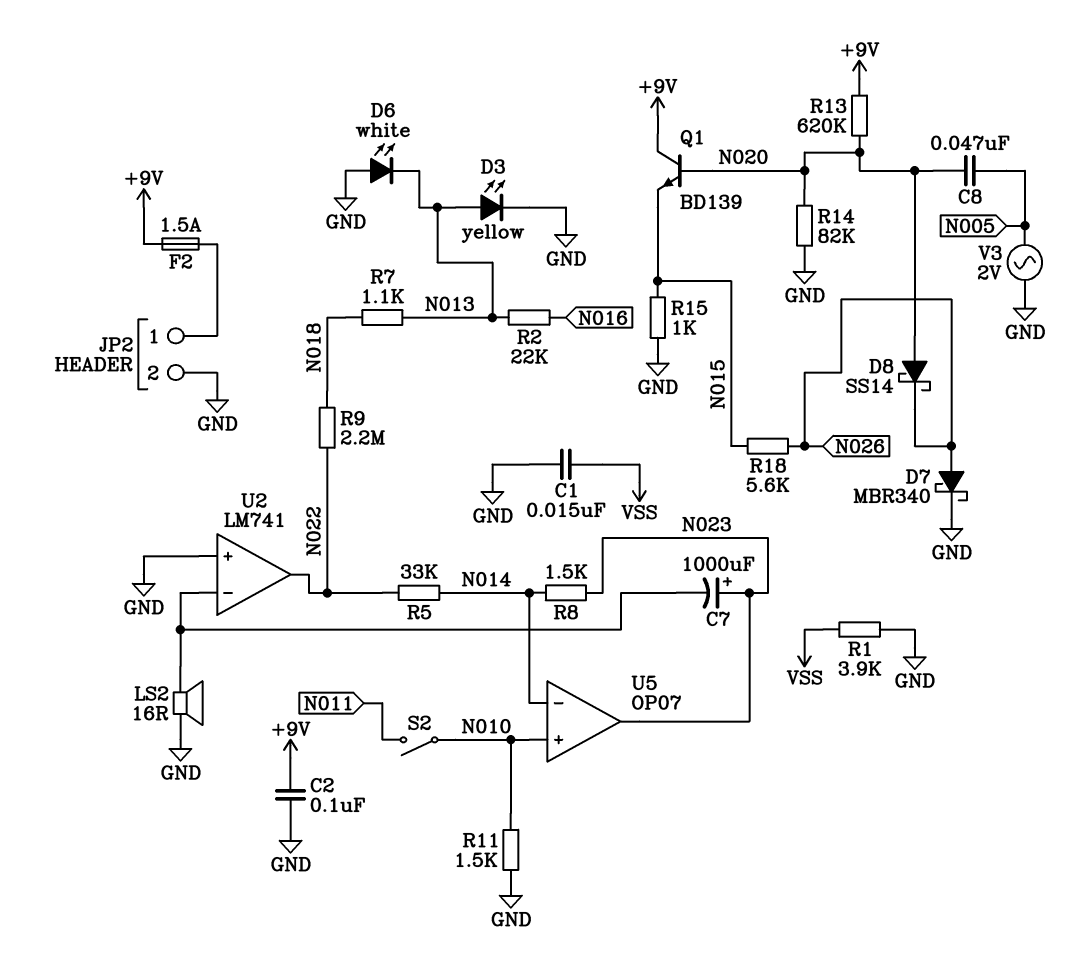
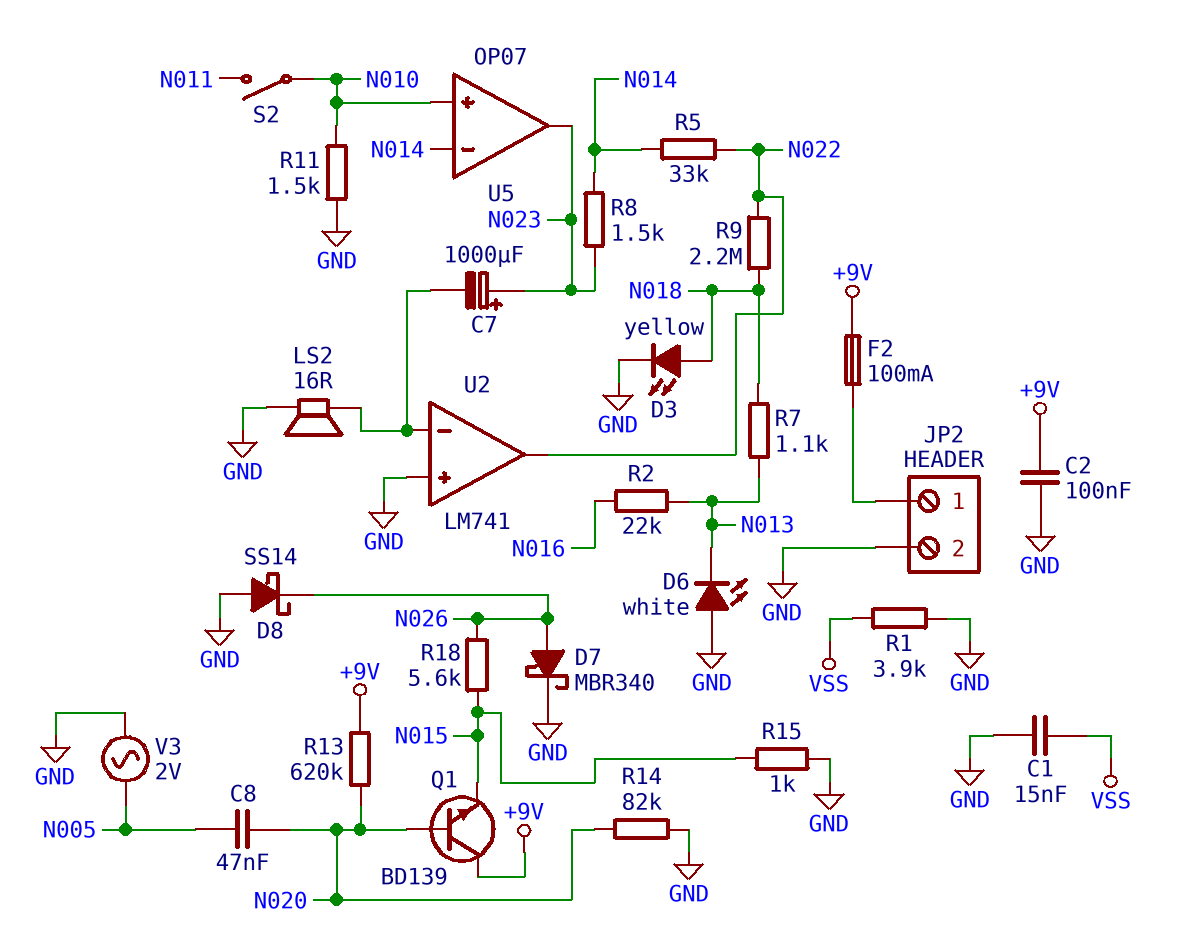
D3: LED yellow (A N013, K GND) -> LED yellow (A N018, K GND)
D8: schottky SS14 (A N020, K N026) -> schottky SS14 (A GND, K N026)
F2: 1.5A (+9V, JP2/1) -> 100mA (+9V, JP2/1)

